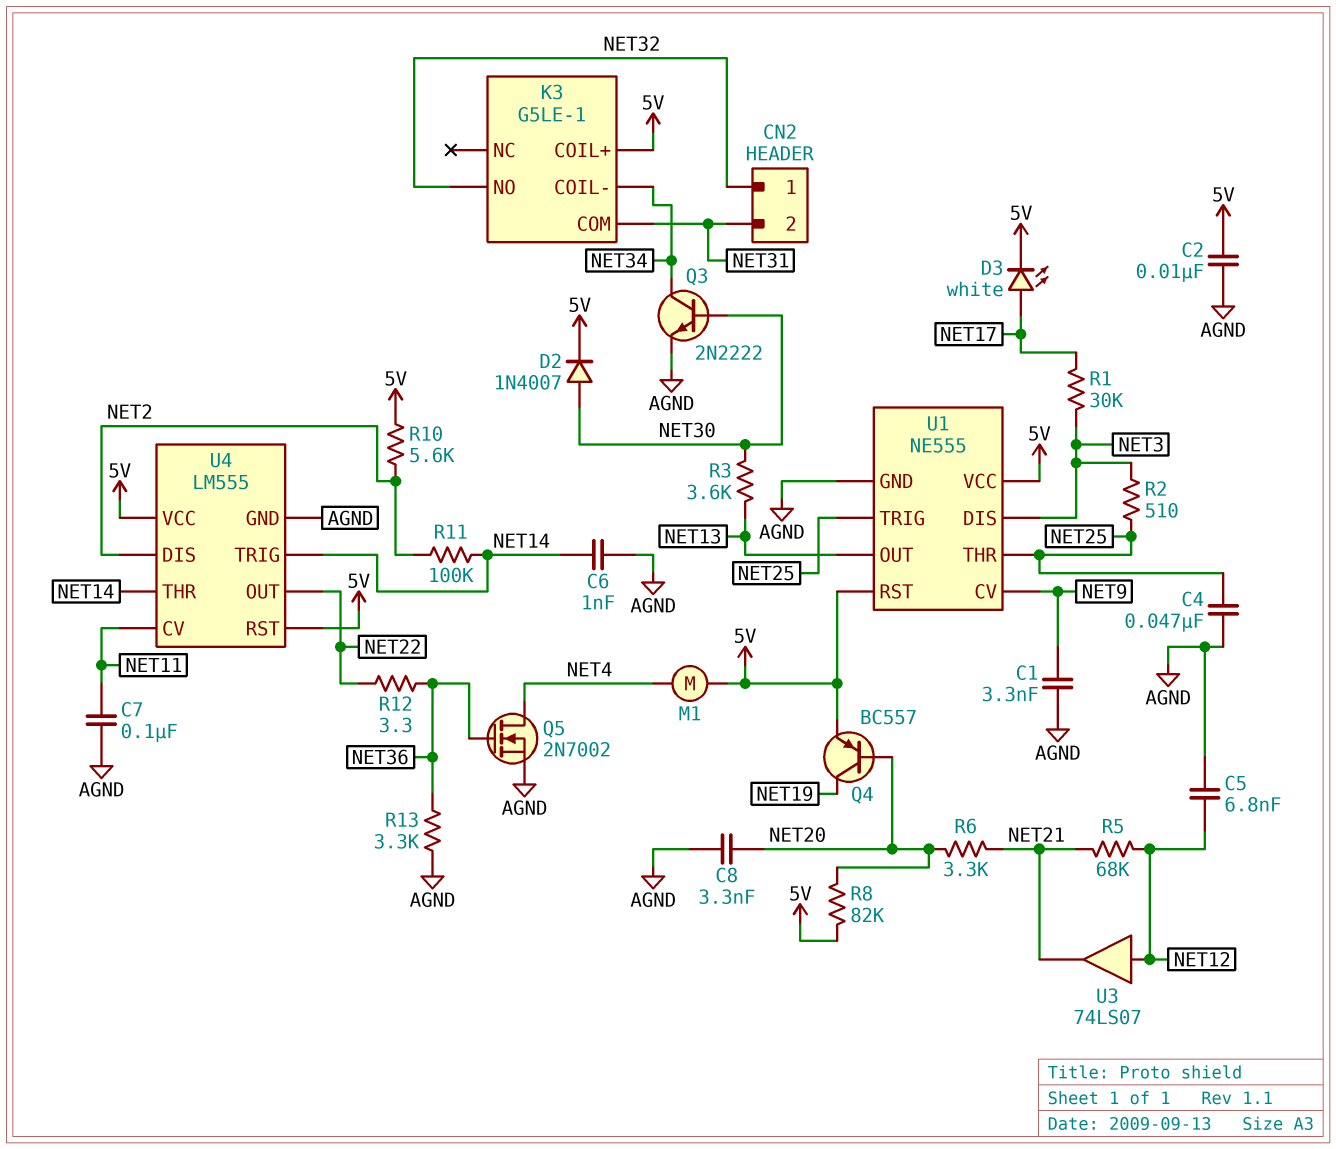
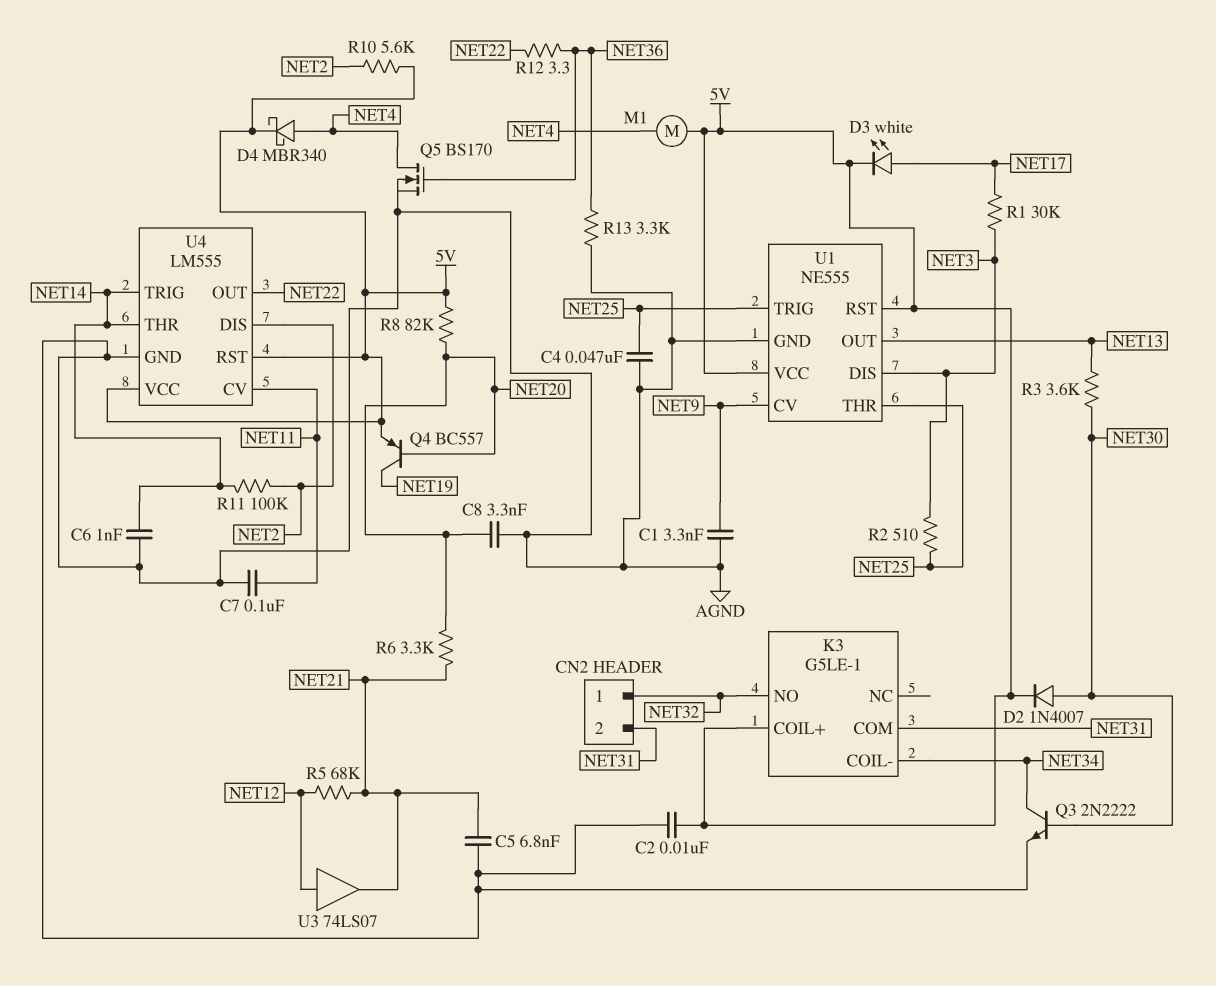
C5: 6.8nF (AGND, NET12) -> 6.8nF (AGND, NET21)
D4: none -> schottky MBR340 (A NET4, K 5V)
Q5: NMOS 2N7002 (G NET36, D NET4, S AGND) -> NMOS BS170 (G NET36, D NET4, S AGND)

